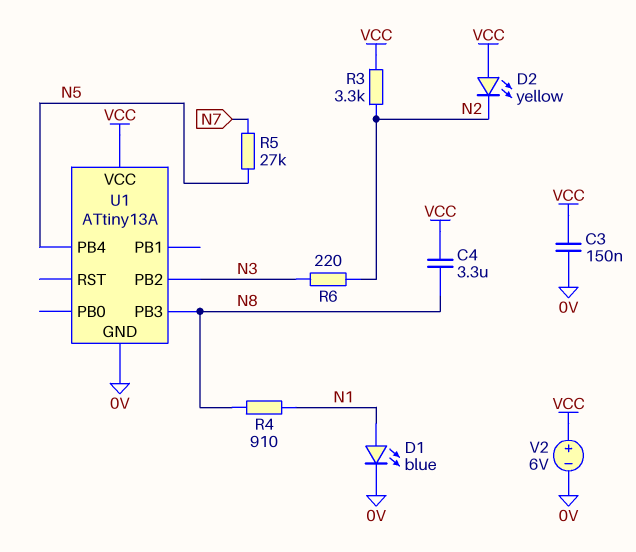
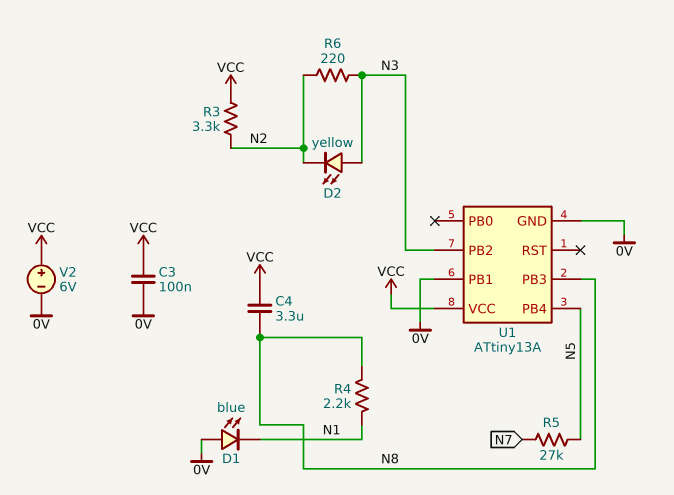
C3: 150nF (0V, VCC) -> 100nF (0V, VCC)
D1: LED blue (A N1, K 0V) -> LED blue (A 0V, K N1)
D2: LED yellow (A VCC, K N2) -> LED yellow (A N3, K N2)
R4: 910 (N1, N8) -> 2.2k (N1, N8)
U1 pin PB1: none -> 0V

